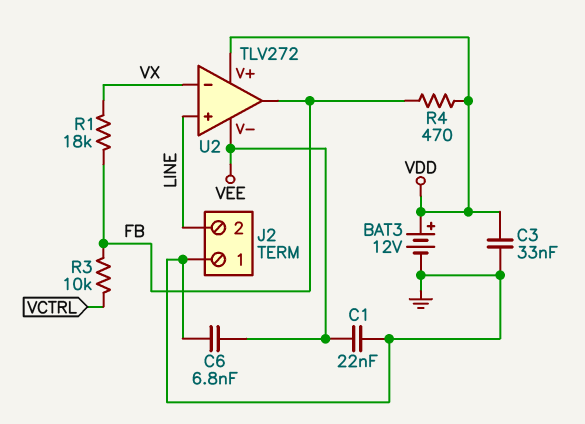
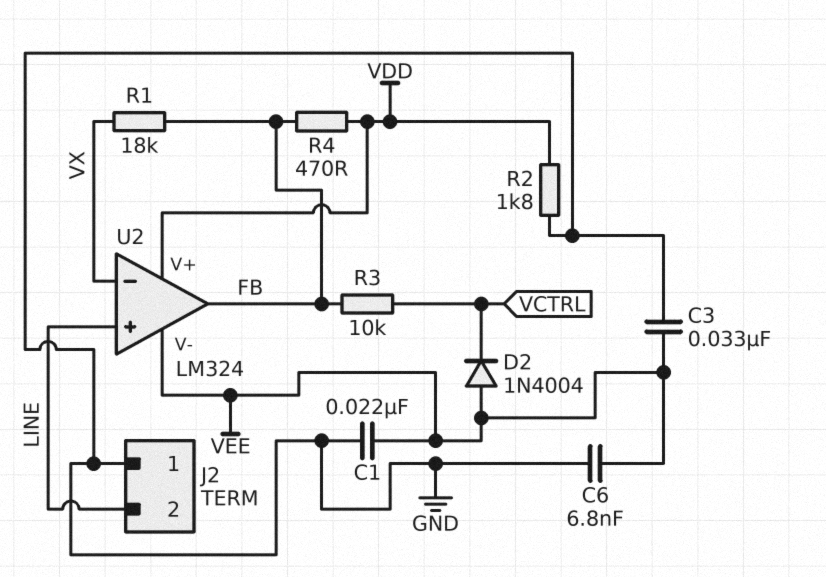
BAT3: 12V (plus VDD, minus GND) -> none
C3: 33nF (GND, VDD) -> 33nF (GND, VEE)
D2: none -> diode 1N4004 (A VEE, K VCTRL)
R2: none -> 1.8k (GND, VDD)
U2: TLV272 -> LM324

